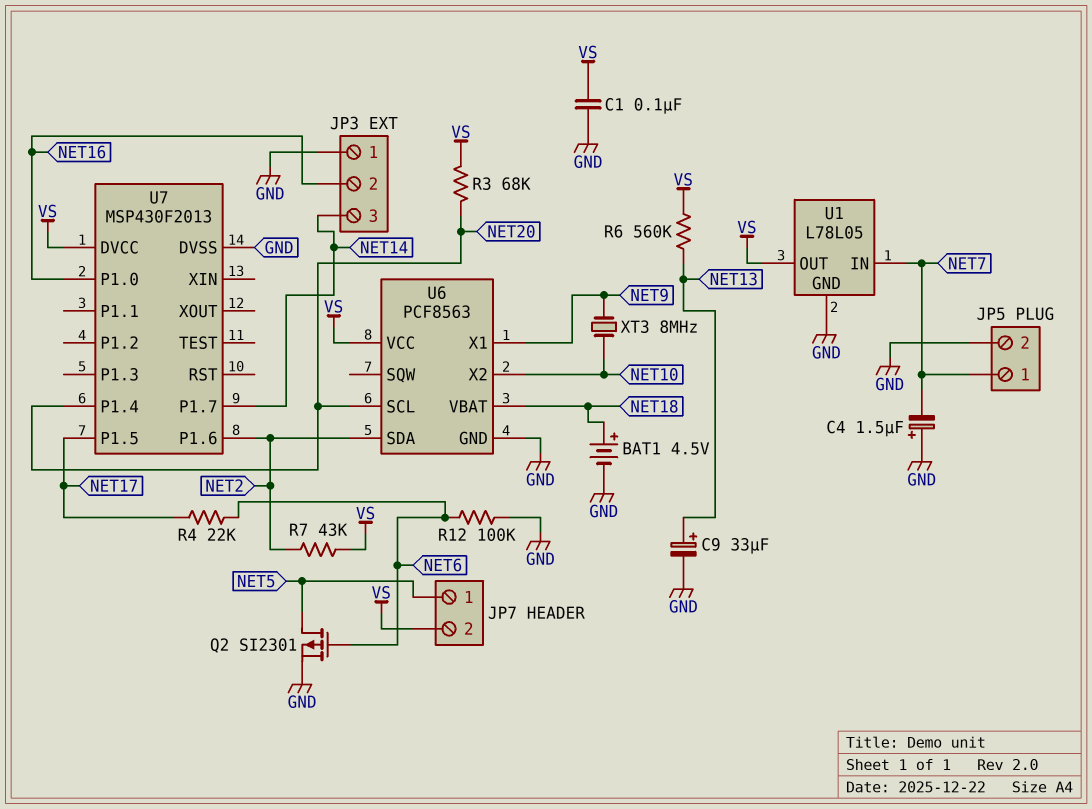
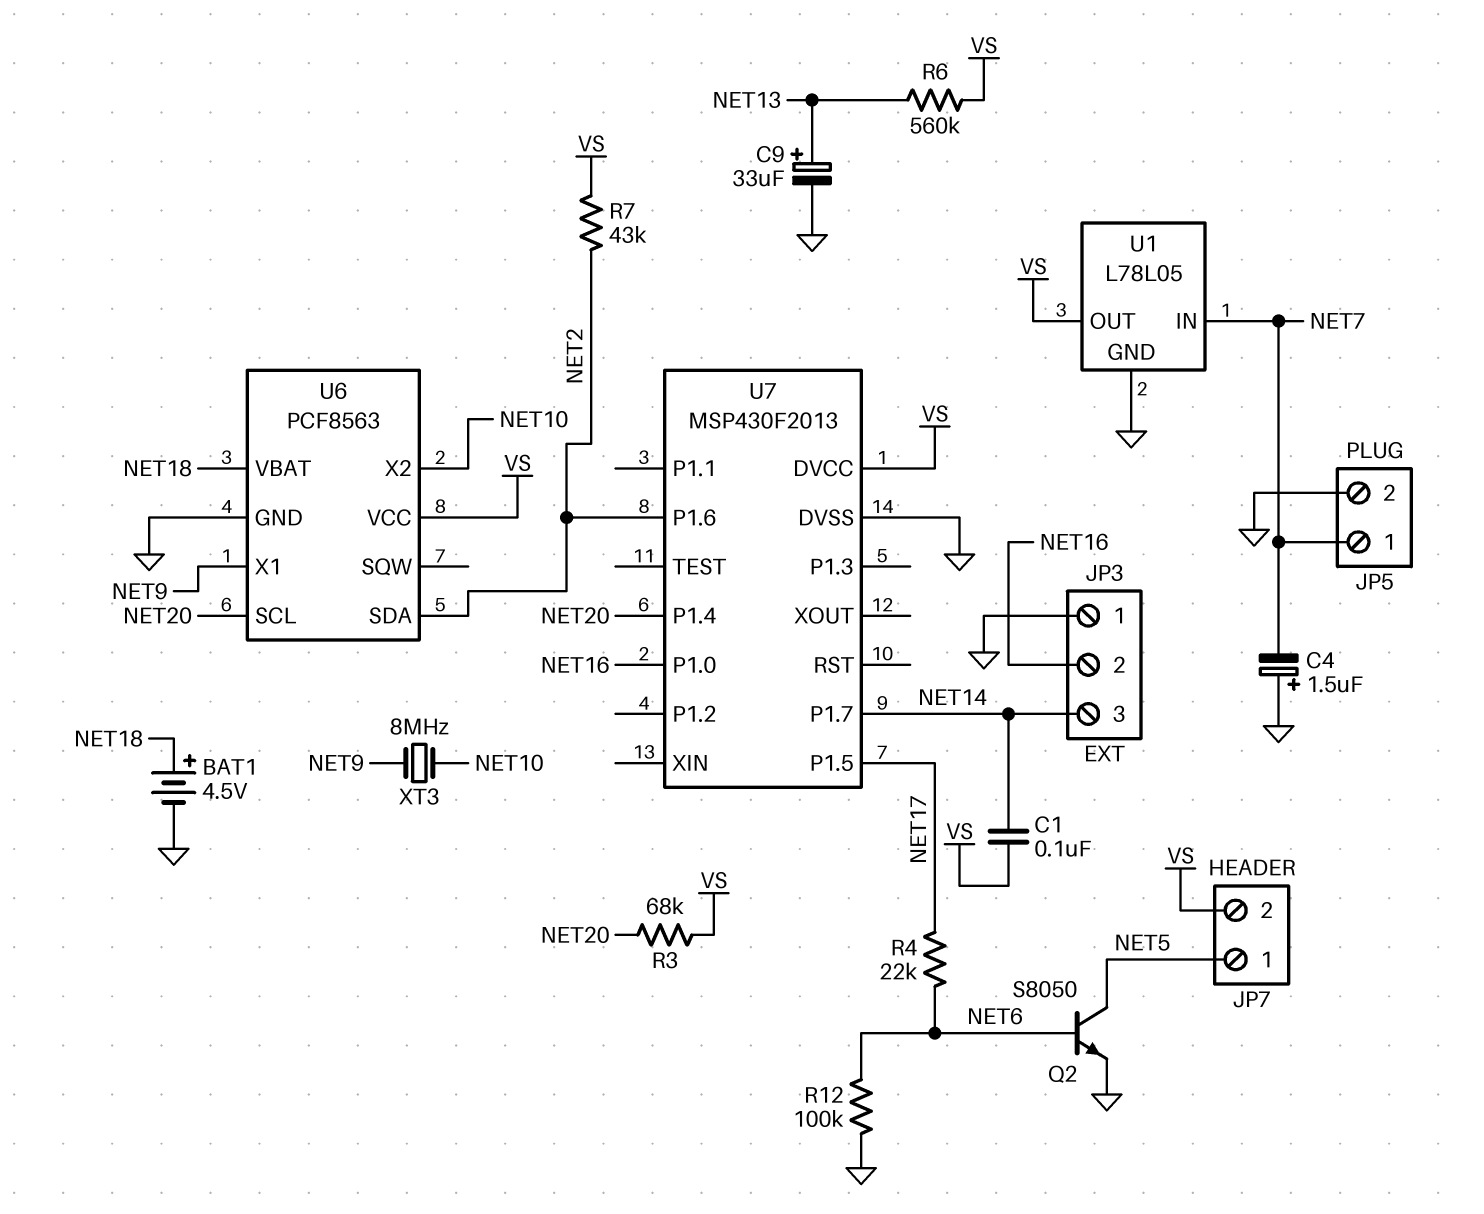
C1: 100nF (GND, VS) -> 100nF (NET14, VS)
Q2: PMOS SI2301 (G NET6, D NET5, S GND) -> NPN S8050 (B NET6, C NET5, E GND)

